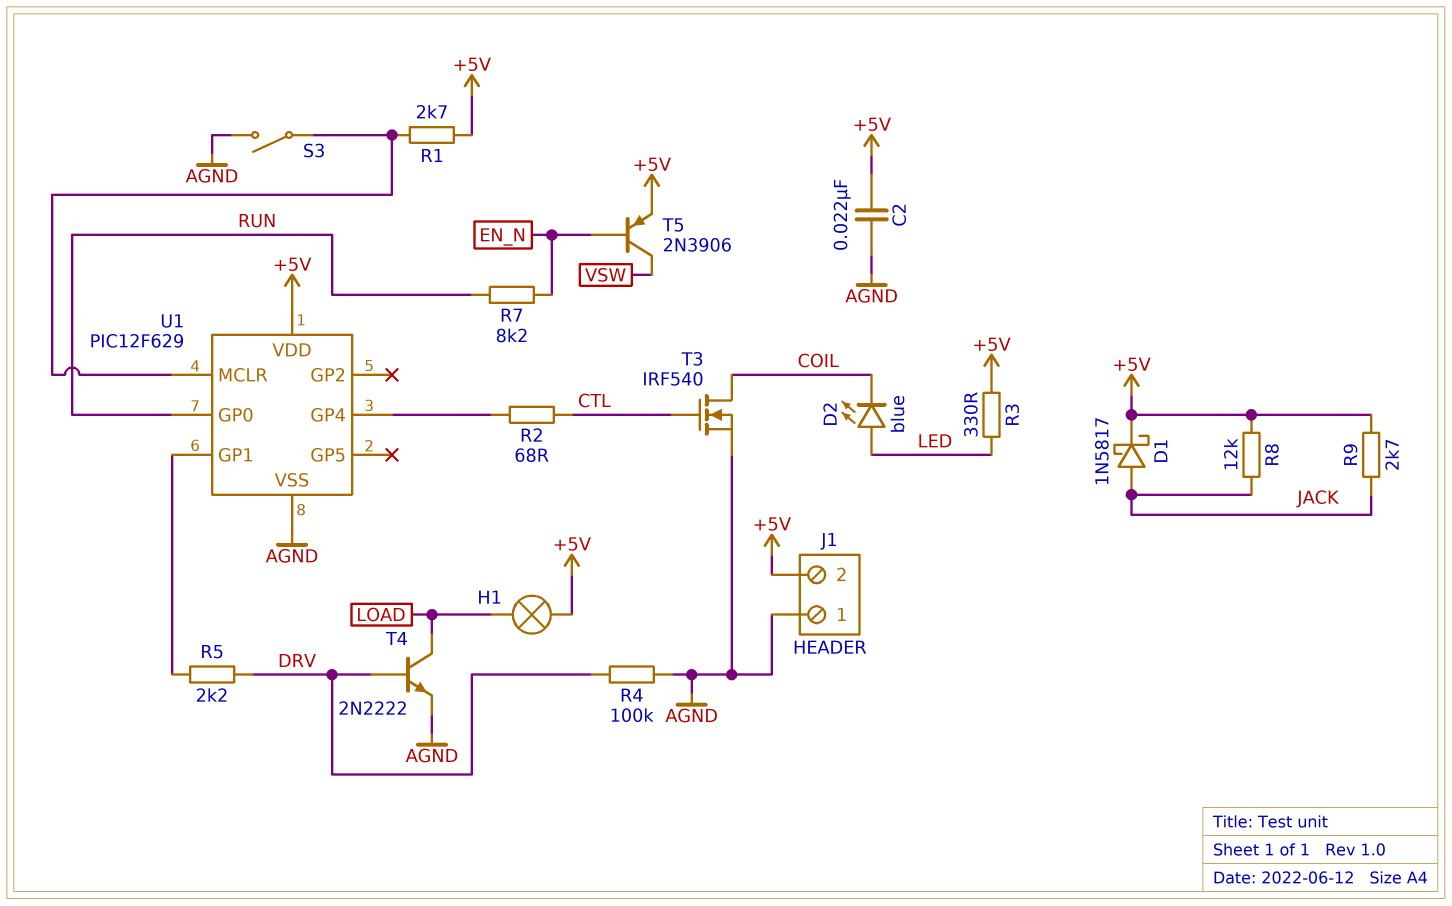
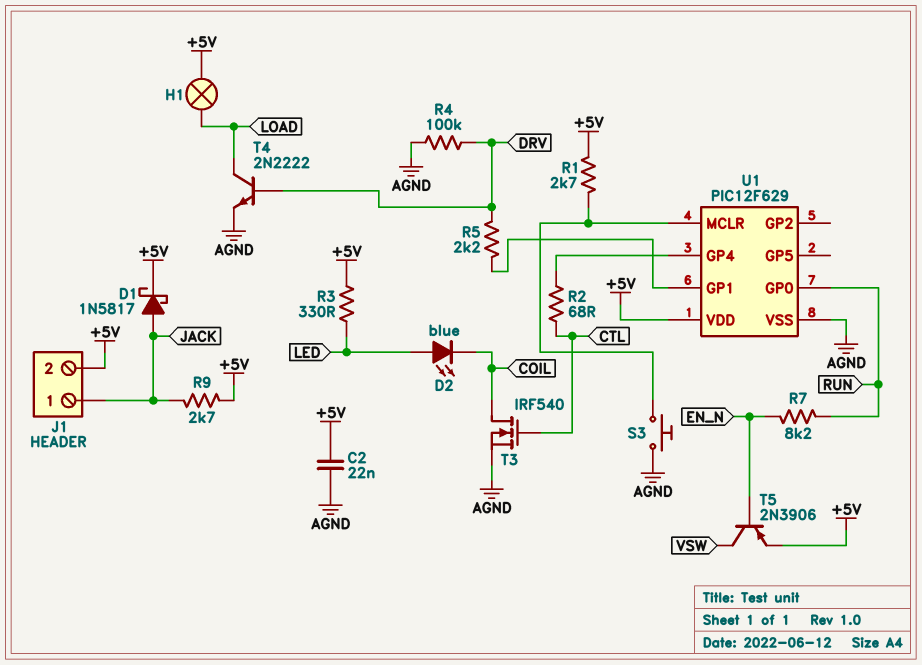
J1 pin 1: AGND -> JACK
R8: 12k (+5V, JACK) -> none
S3: switch (AGND, U1/MCLR) -> button (AGND, U1/MCLR)

